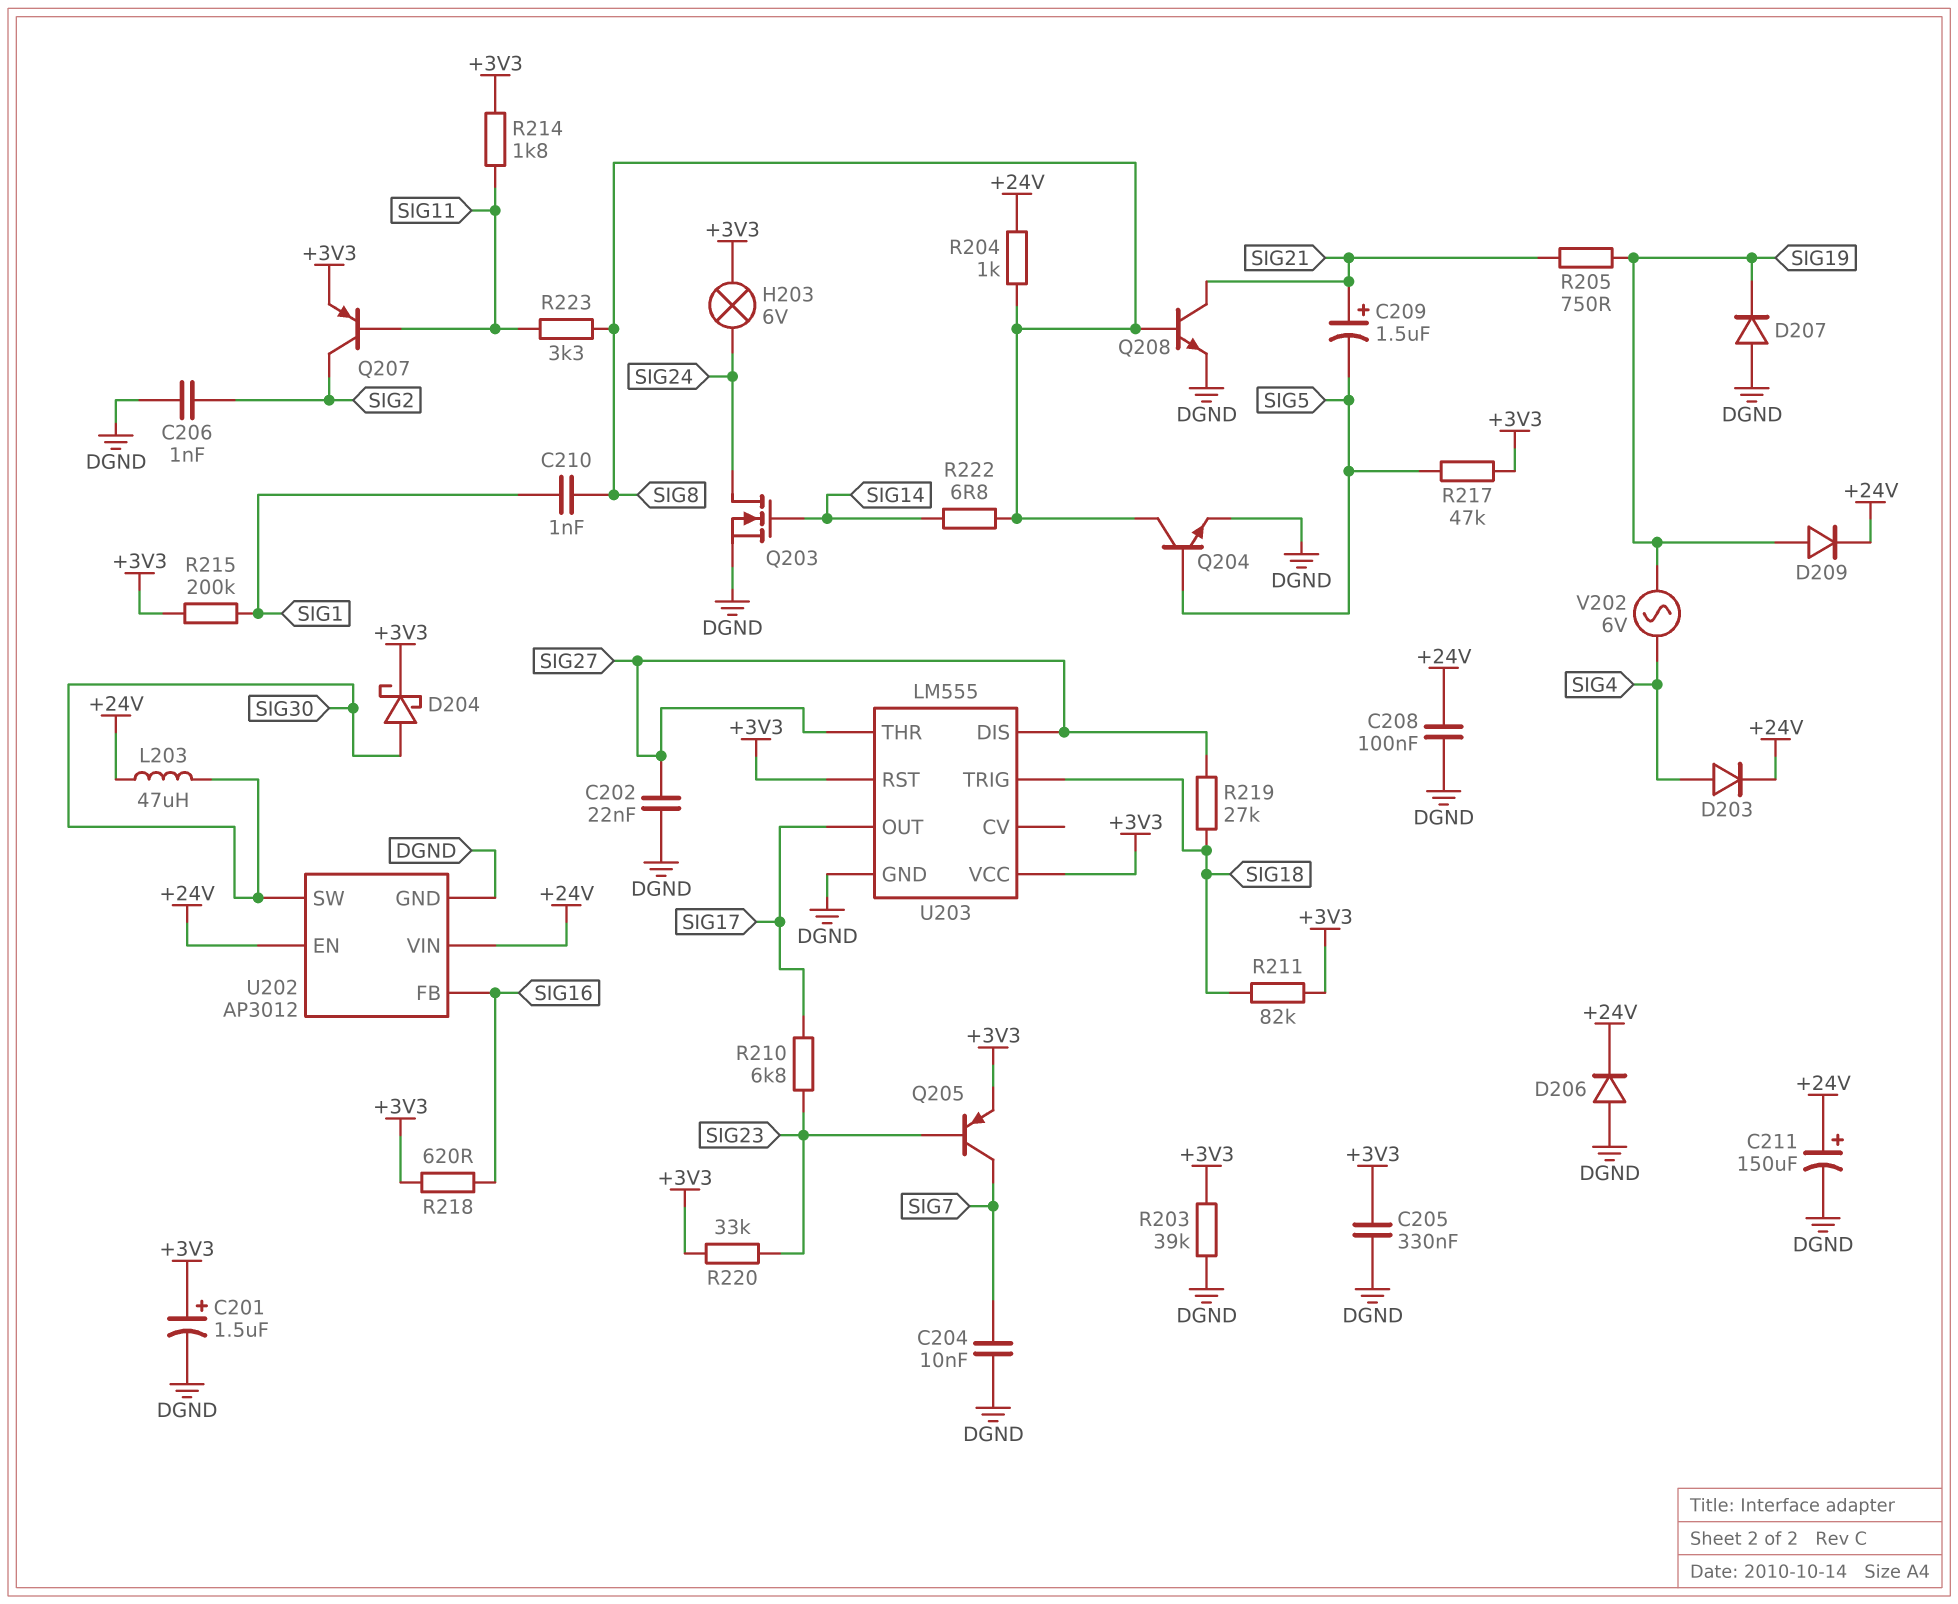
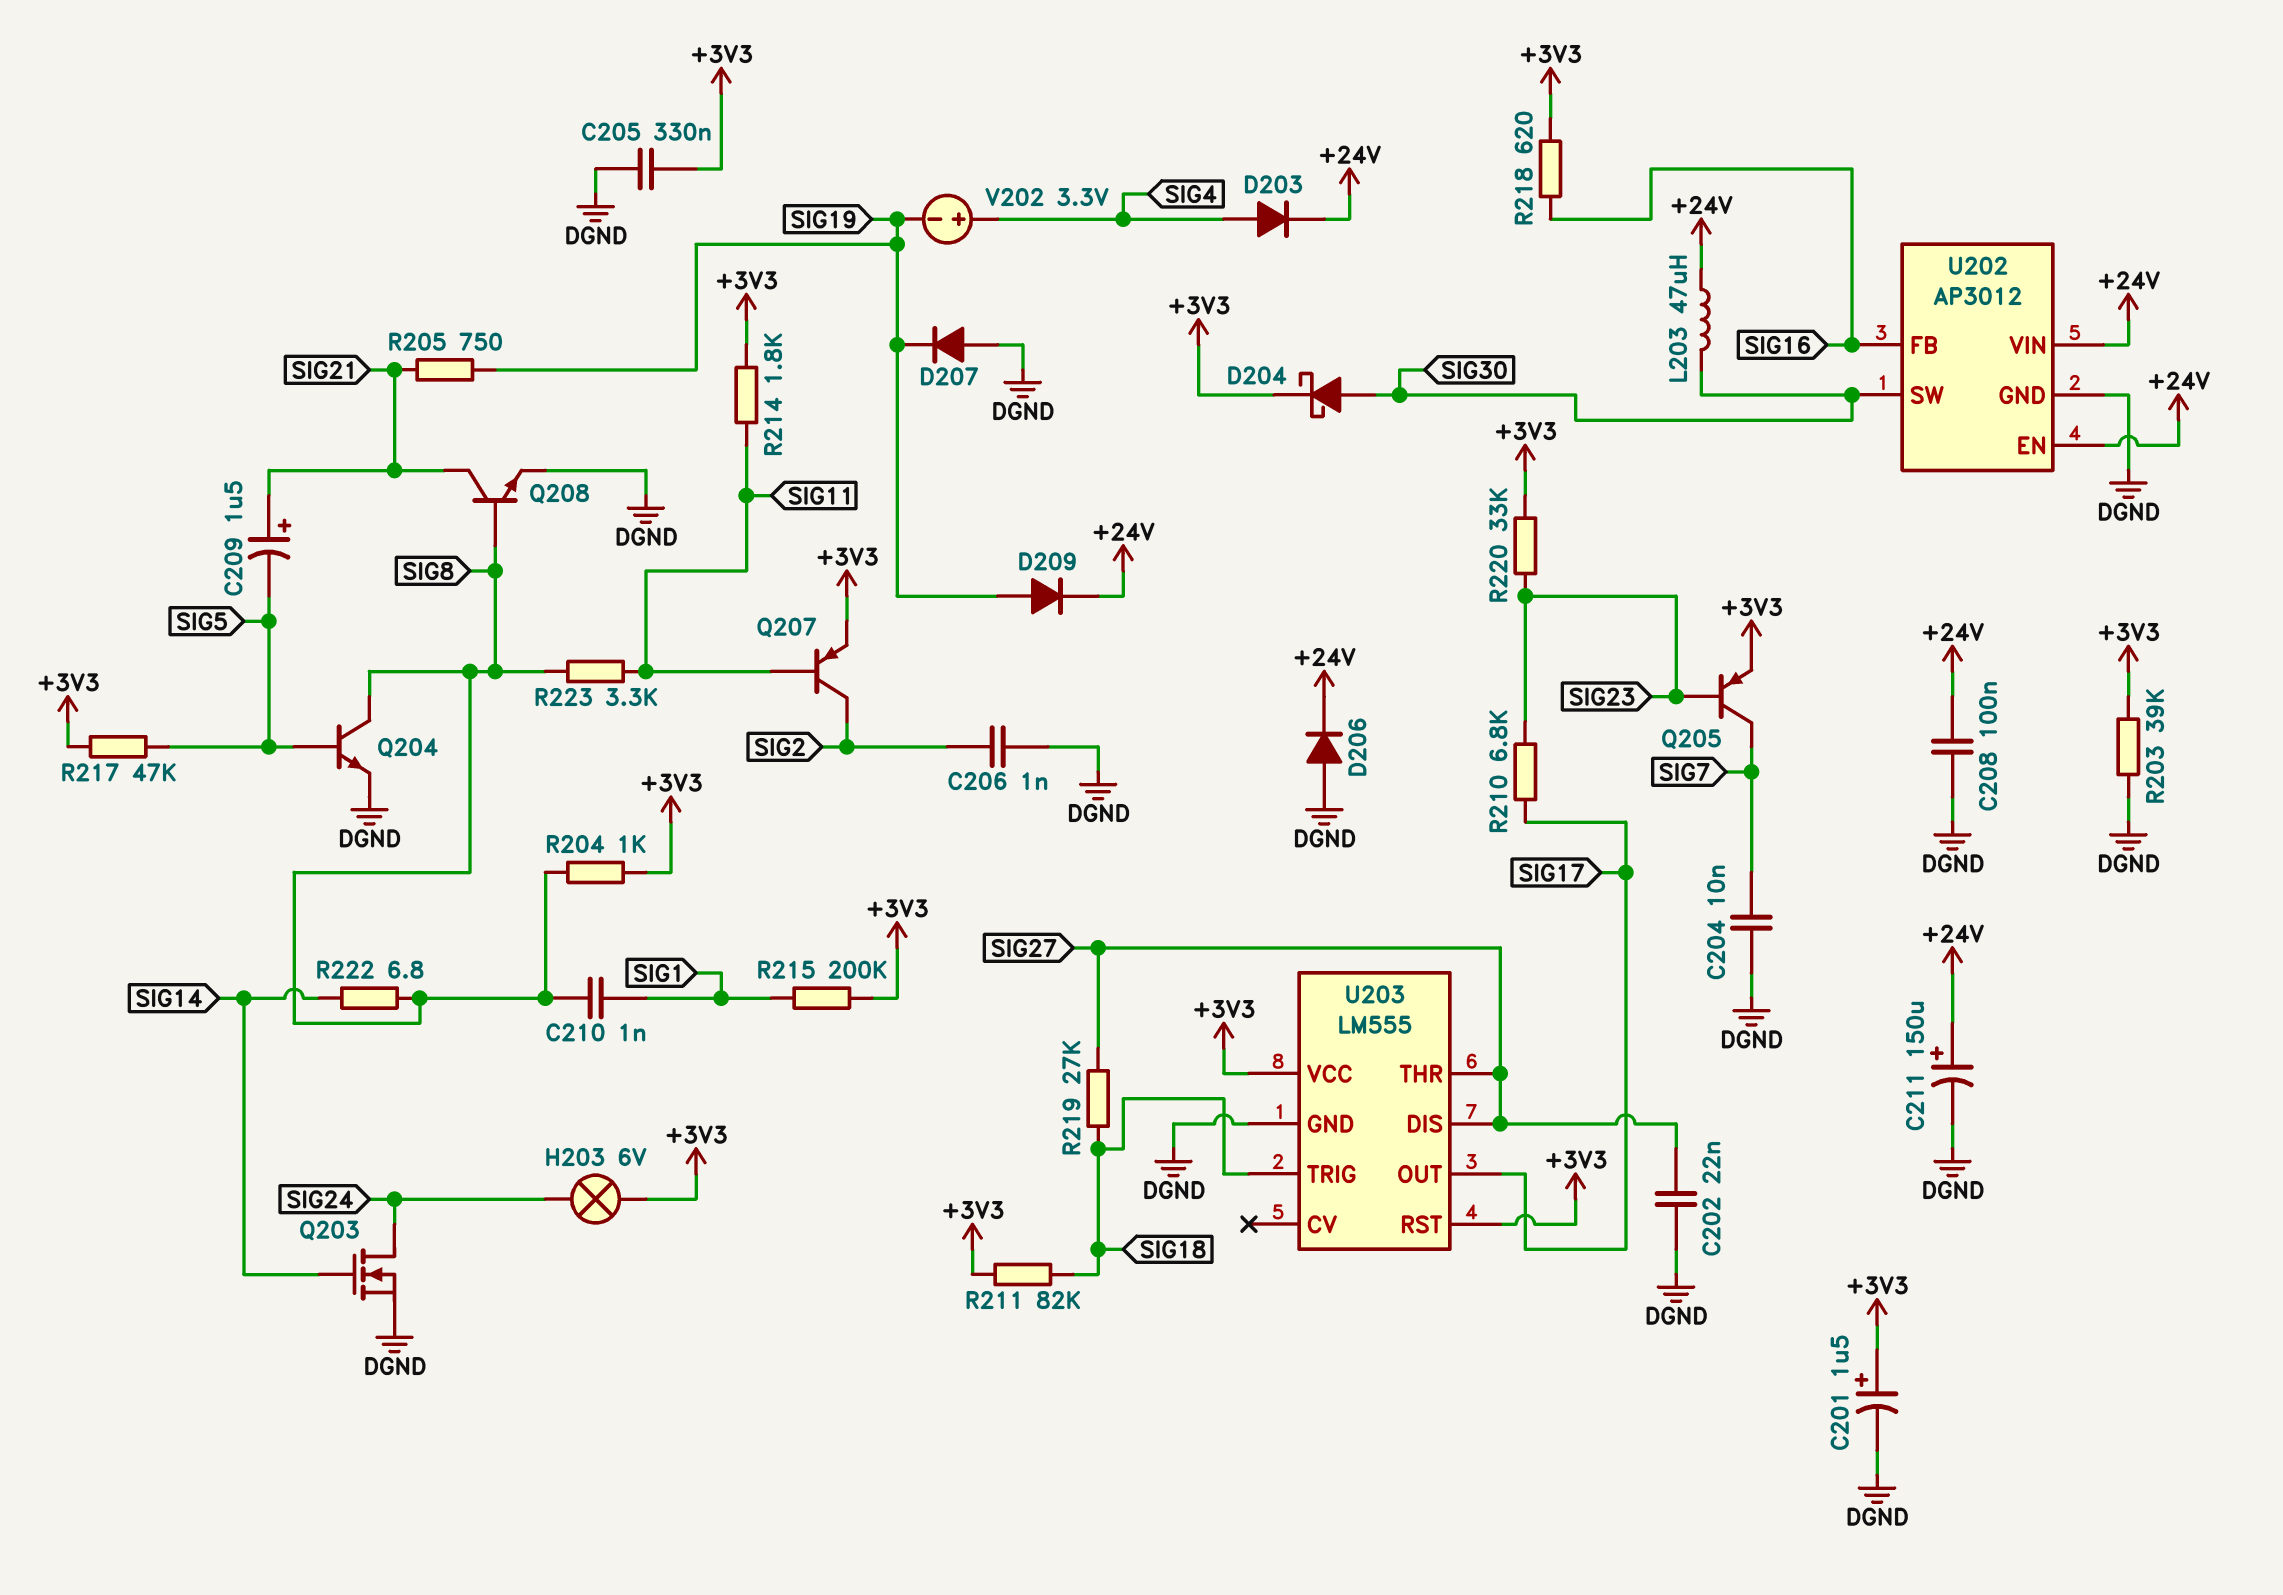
R204: 1k (+24V, SIG8) -> 1k (+3V3, SIG8)
V202: AC 6V (SIG4, SIG19) -> 3.3V (plus SIG4, minus SIG19)

